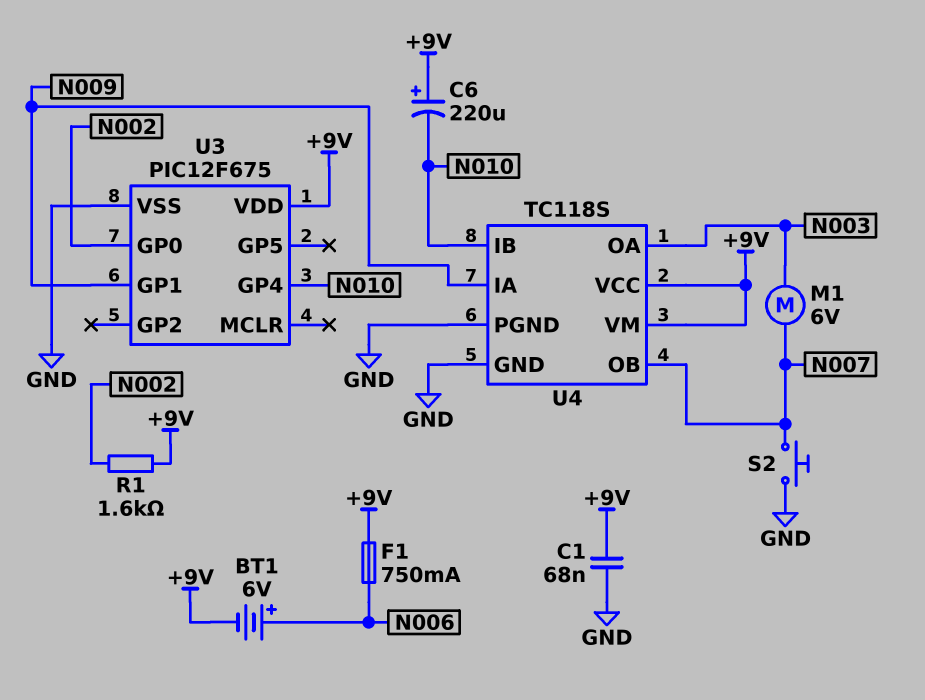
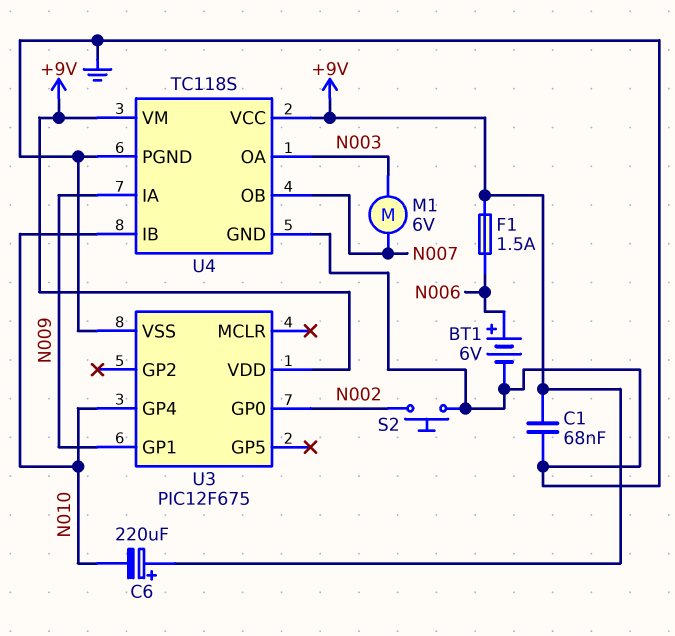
BT1: 6V (plus N006, minus +9V) -> 6V (plus N006, minus GND)
F1: 750mA (+9V, N006) -> 1.5A (+9V, N006)
R1: 1.6k (+9V, N002) -> none
S2: button (GND, N007) -> button (GND, N002)

